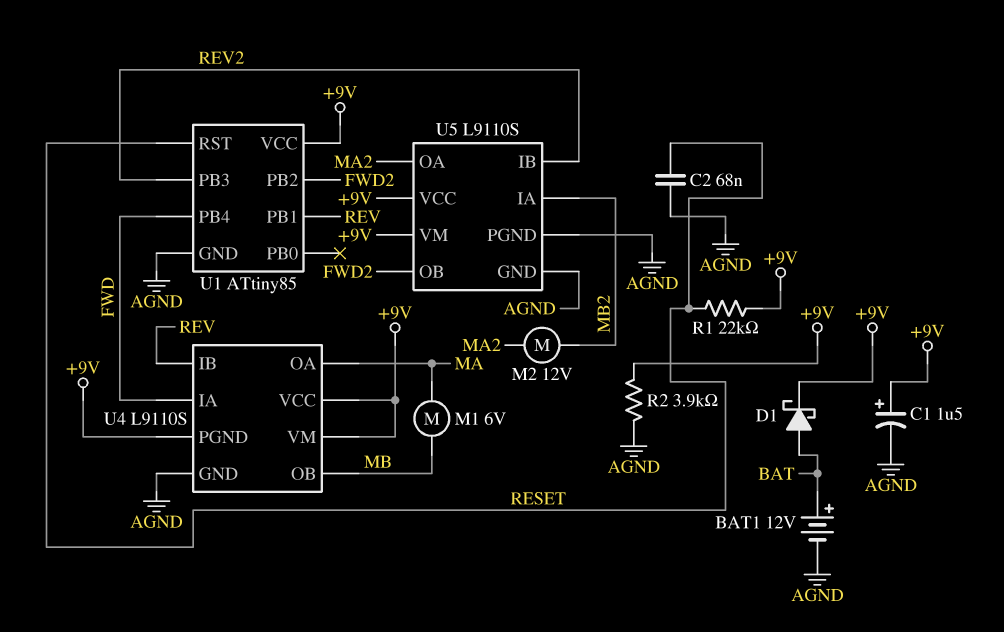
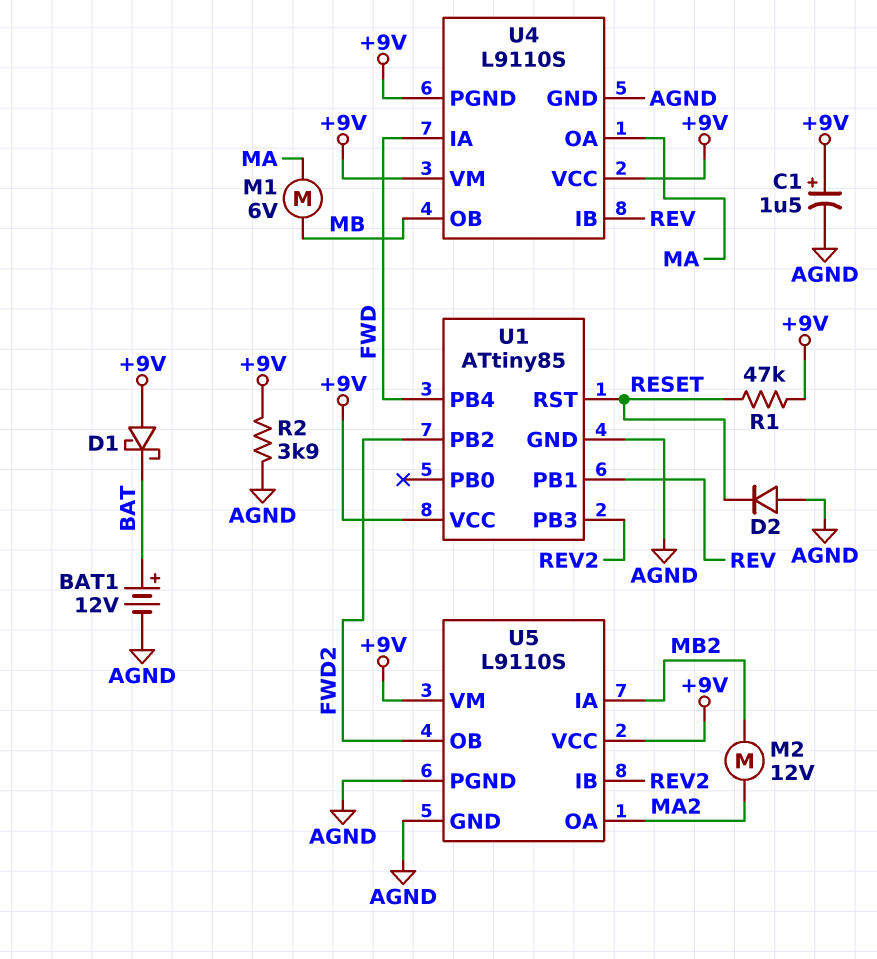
C2: 68nF (AGND, RESET) -> none
D1: schottky (A BAT, K +9V) -> schottky (A +9V, K BAT)
D2: none -> diode (A AGND, K RESET)
R1: 22k (+9V, RESET) -> 47k (+9V, RESET)

